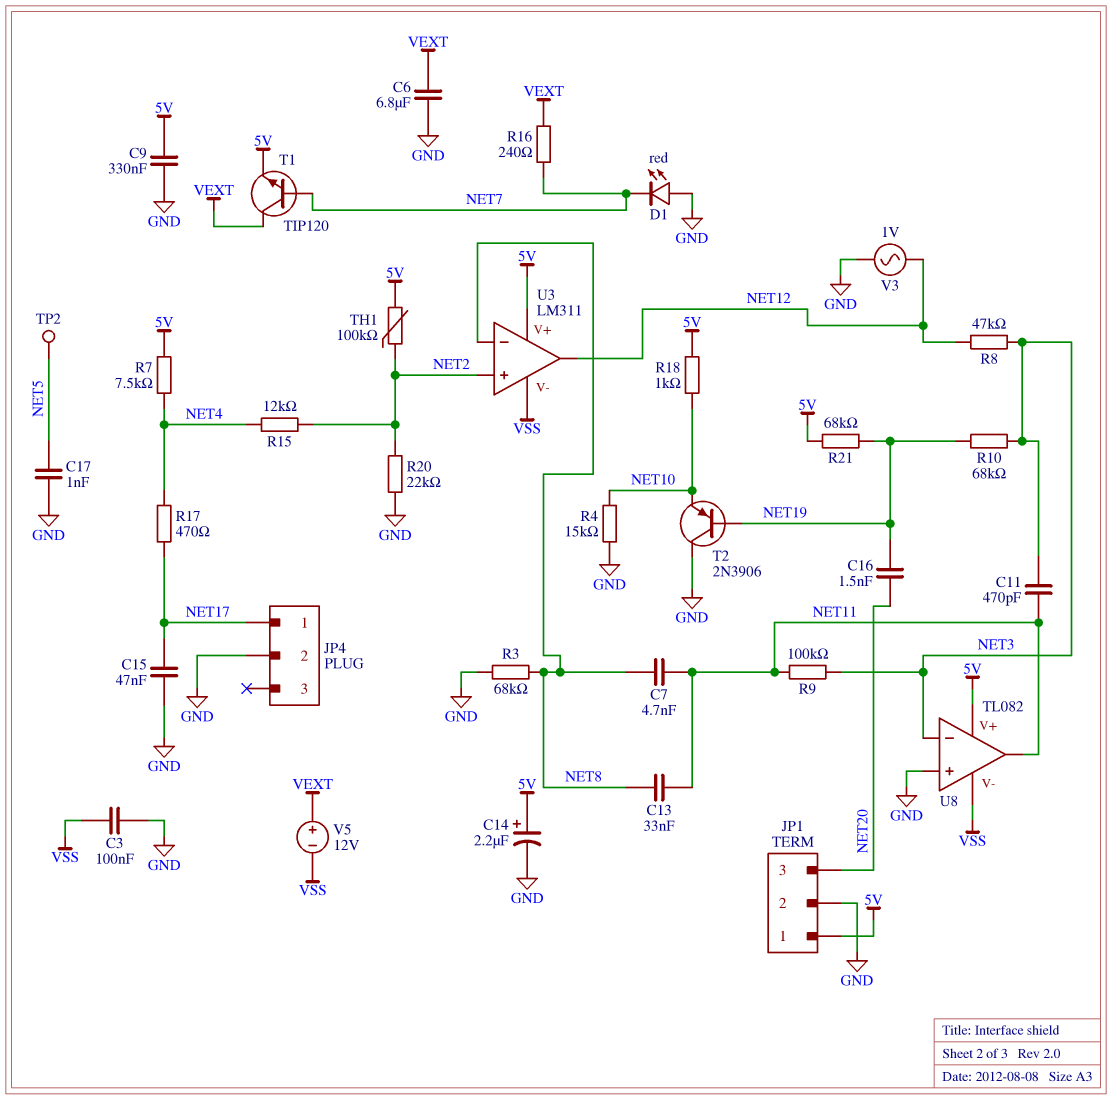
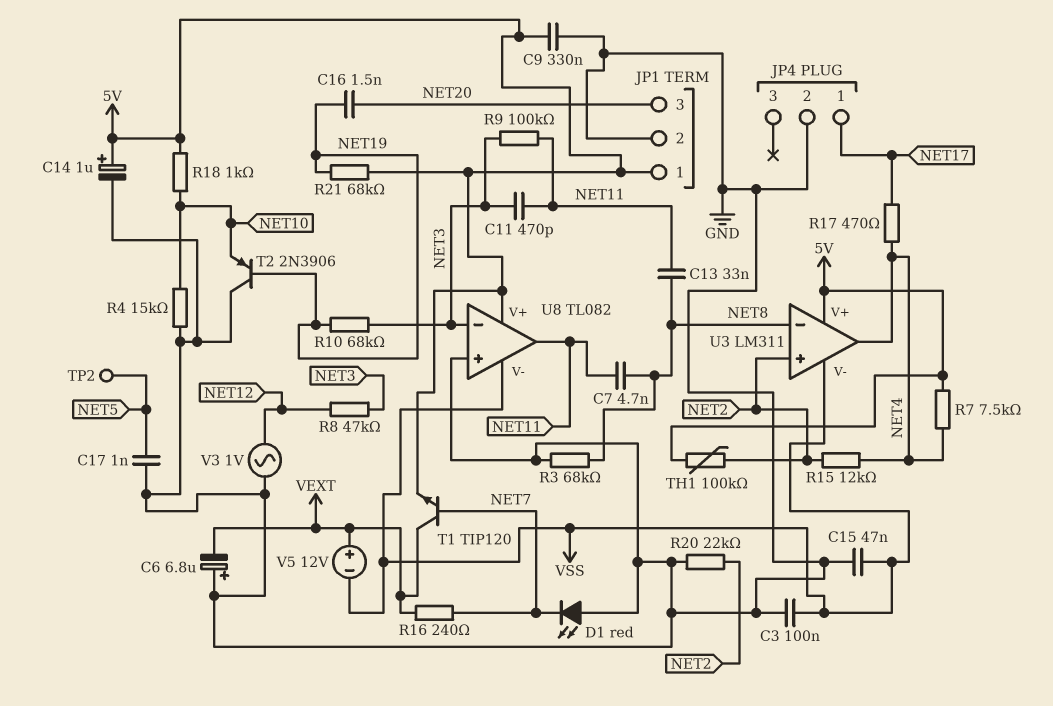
C6: 6.8uF (GND, VEXT) -> 6.8uF (plus GND, minus VEXT)
C14: 2.2uF (plus 5V, minus GND) -> 1uF (plus 5V, minus GND)
C15: 47nF (GND, NET17) -> 47nF (GND, VSS)
U3 pin out: NET12 -> NET4

